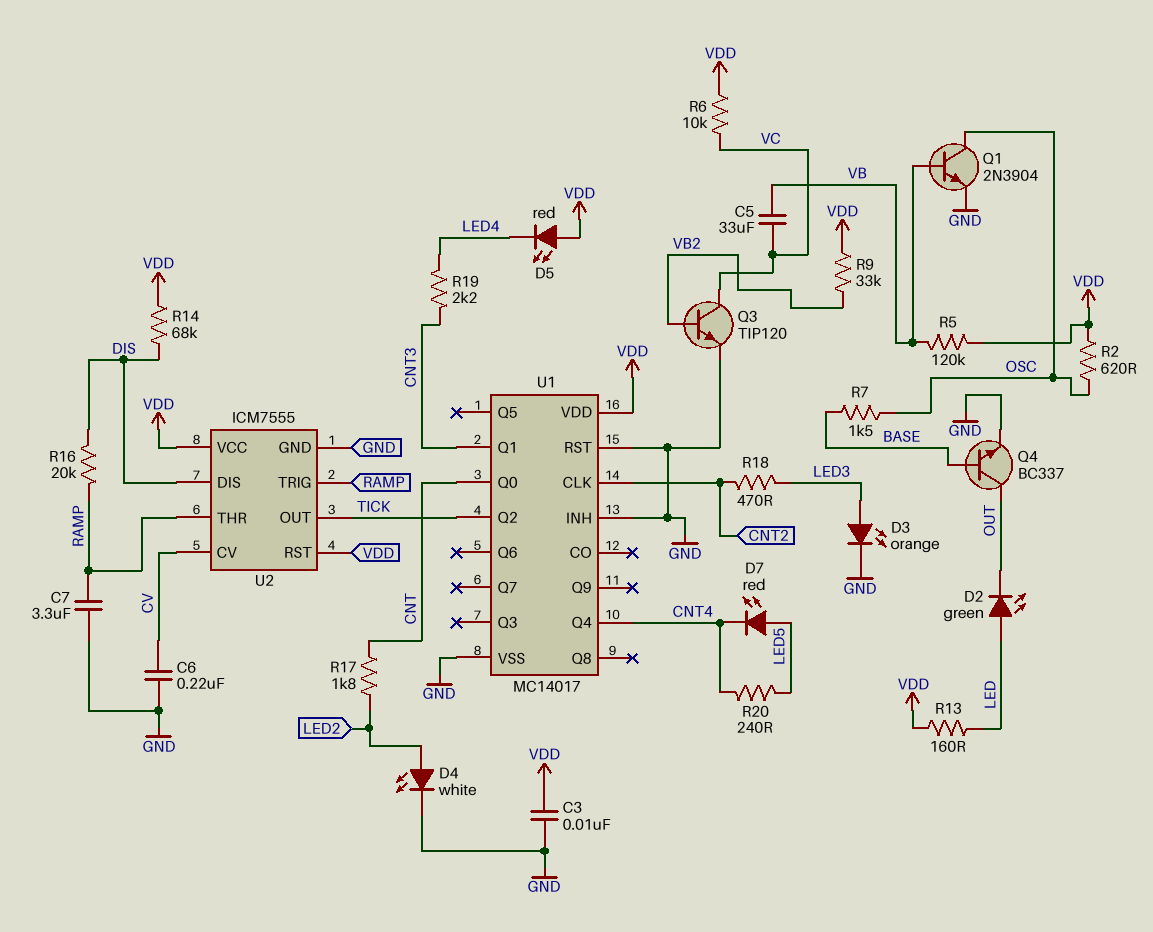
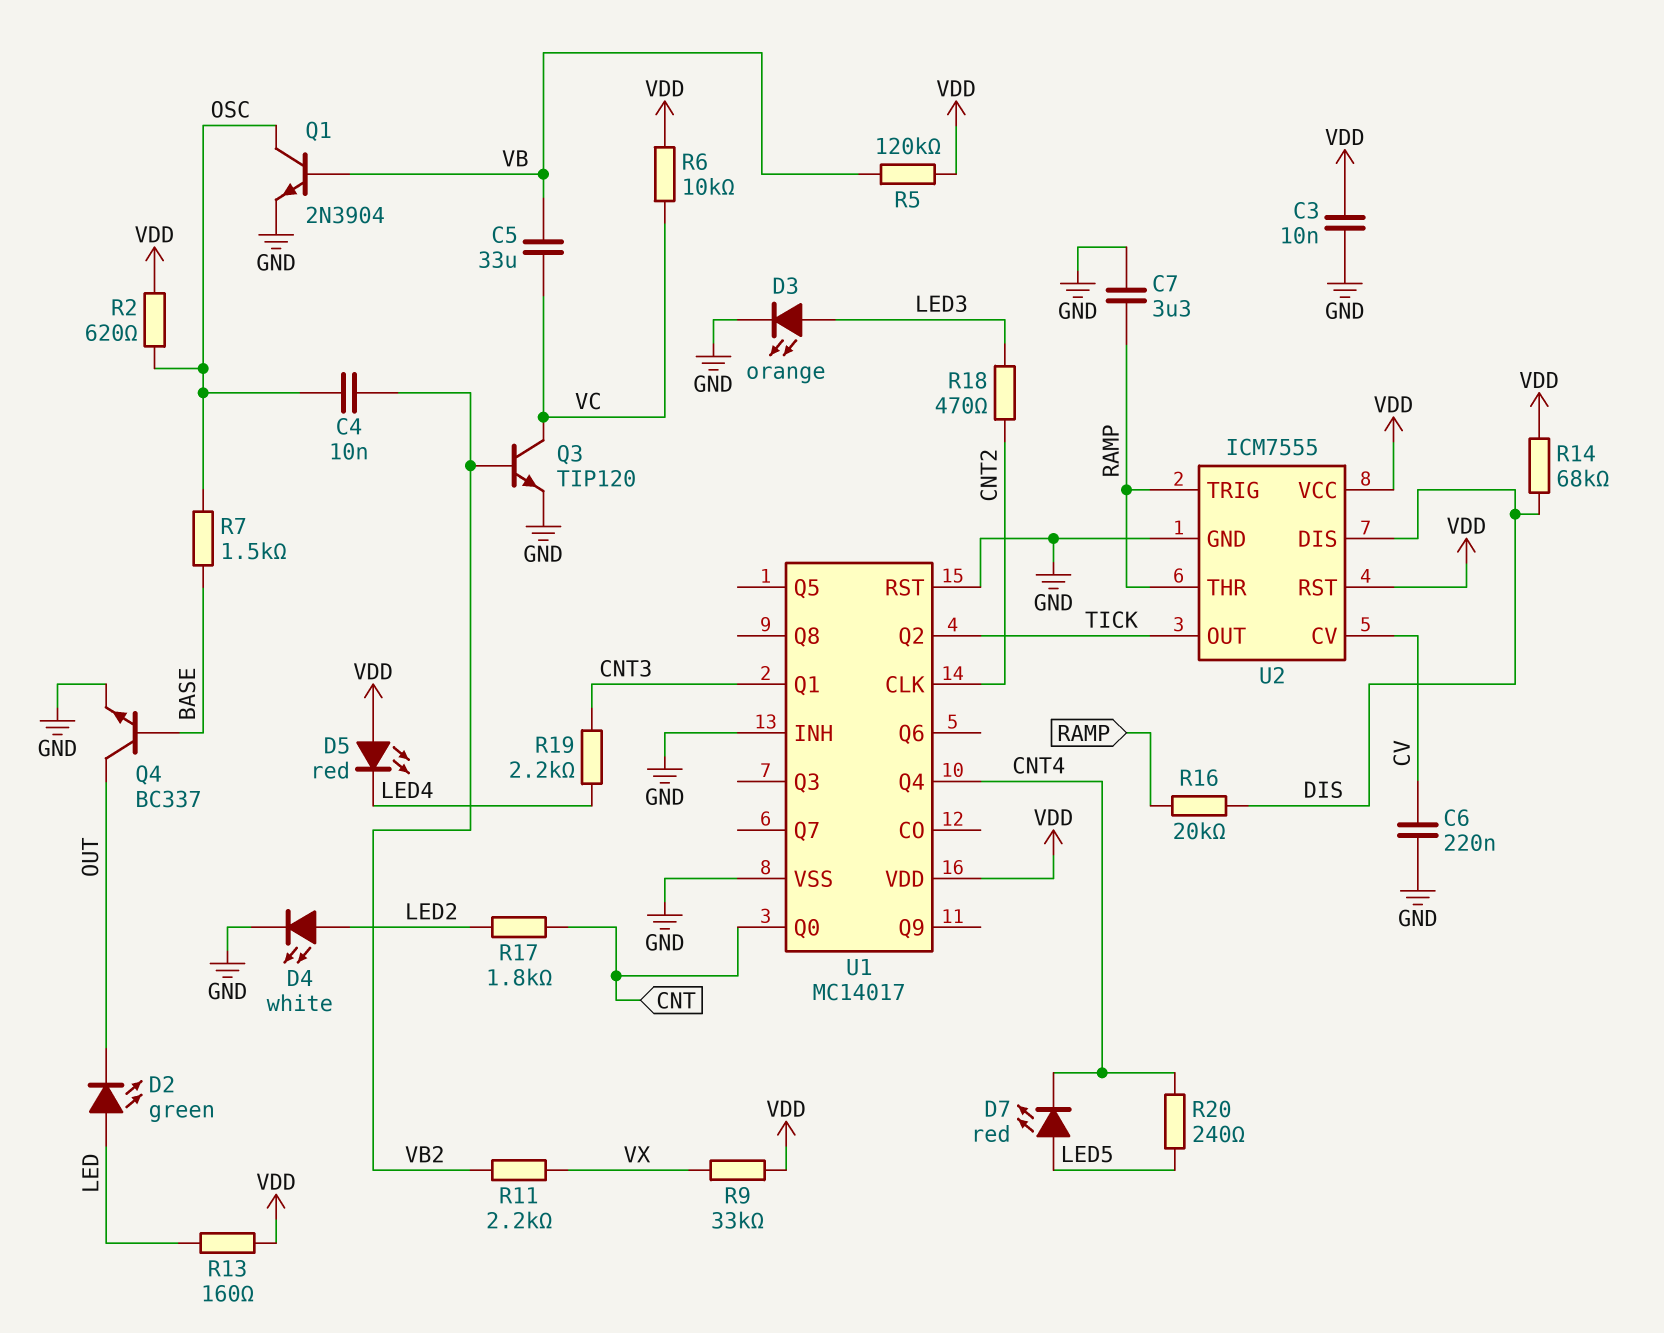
C4: none -> 10nF (OSC, VB2)
R9: 33k (VB2, VDD) -> 33k (VDD, VX)
R11: none -> 2.2k (VB2, VX)

